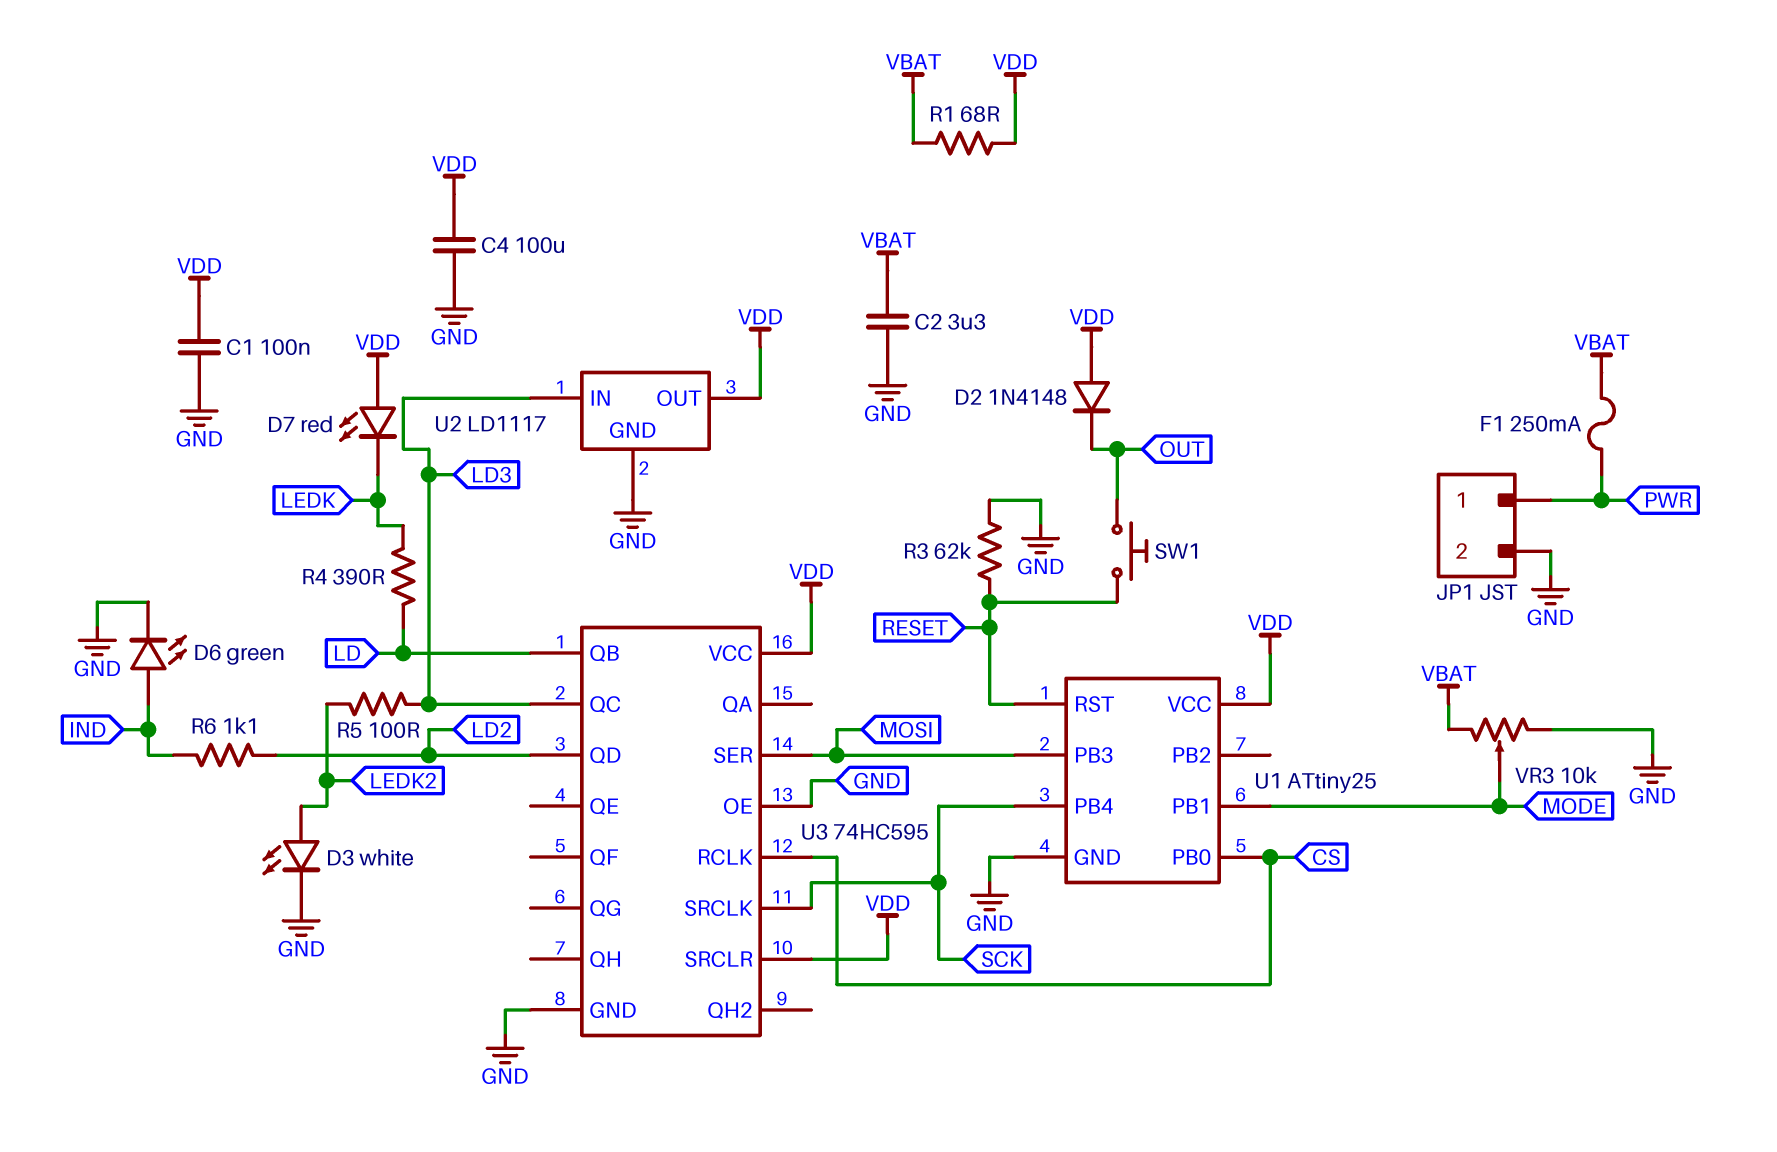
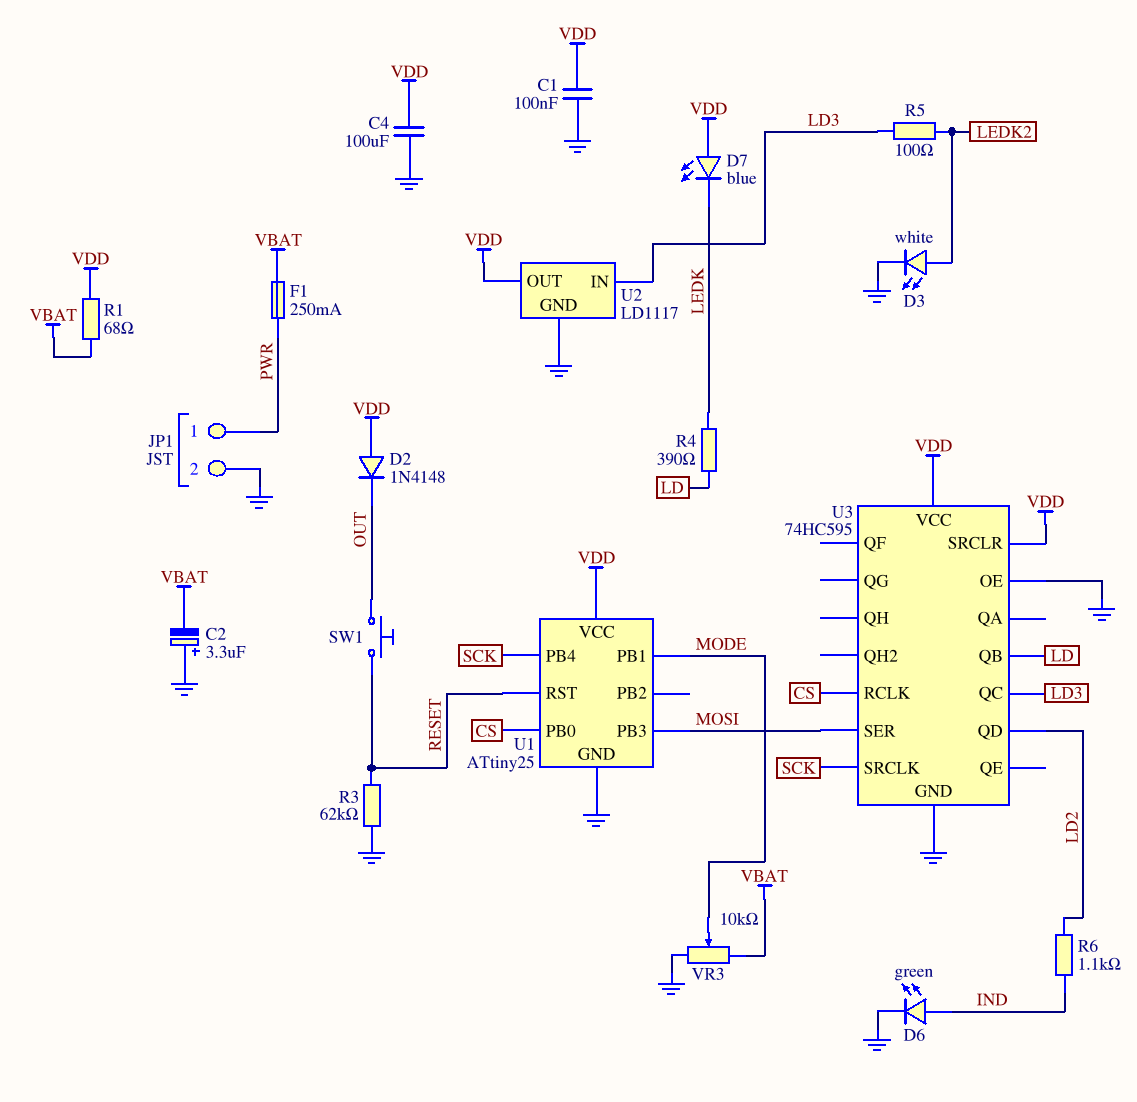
C2: 3.3uF (GND, VBAT) -> 3.3uF (plus GND, minus VBAT)
D7: LED red (A VDD, K LEDK) -> LED blue (A VDD, K LEDK)

